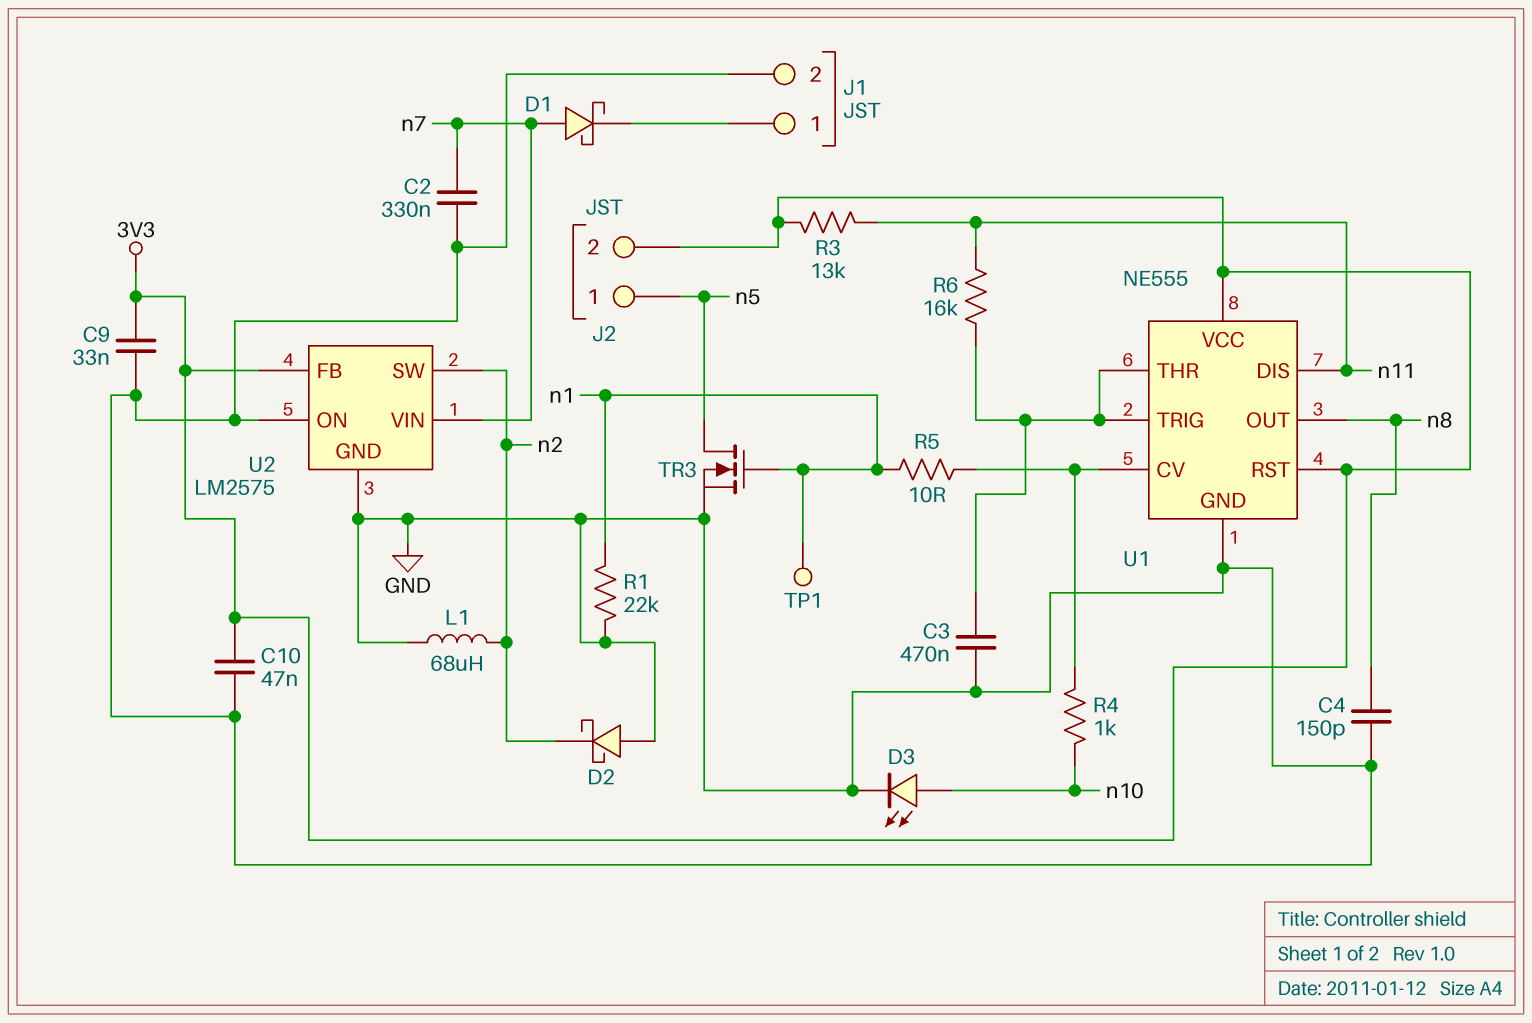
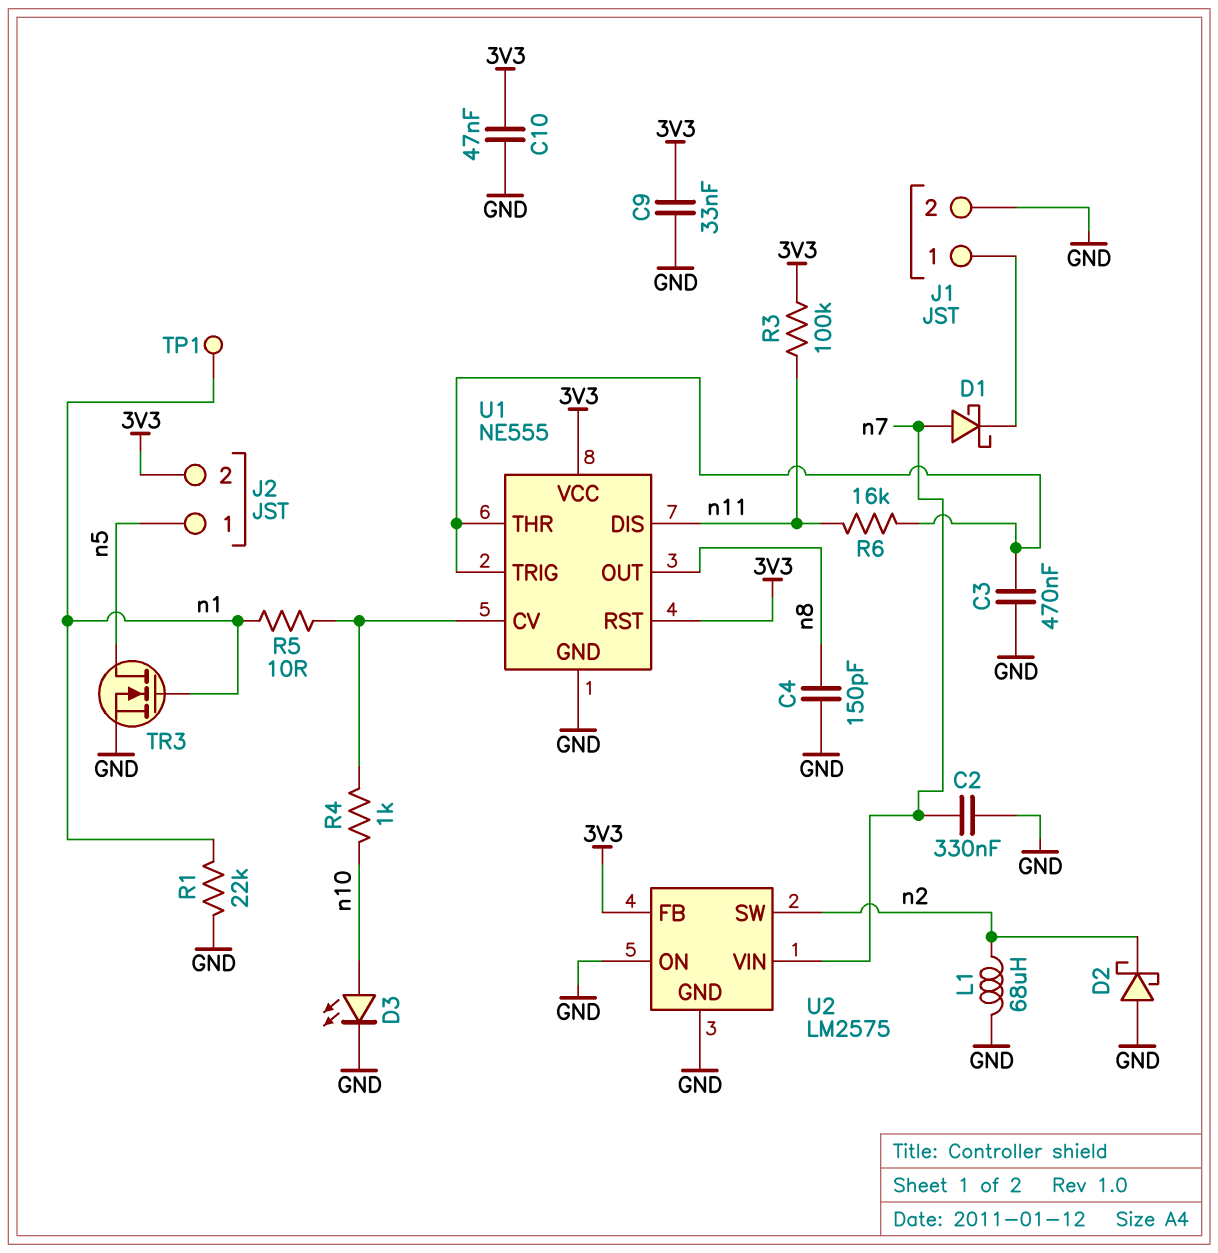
R3: 13k (3V3, n11) -> 100k (3V3, n11)

